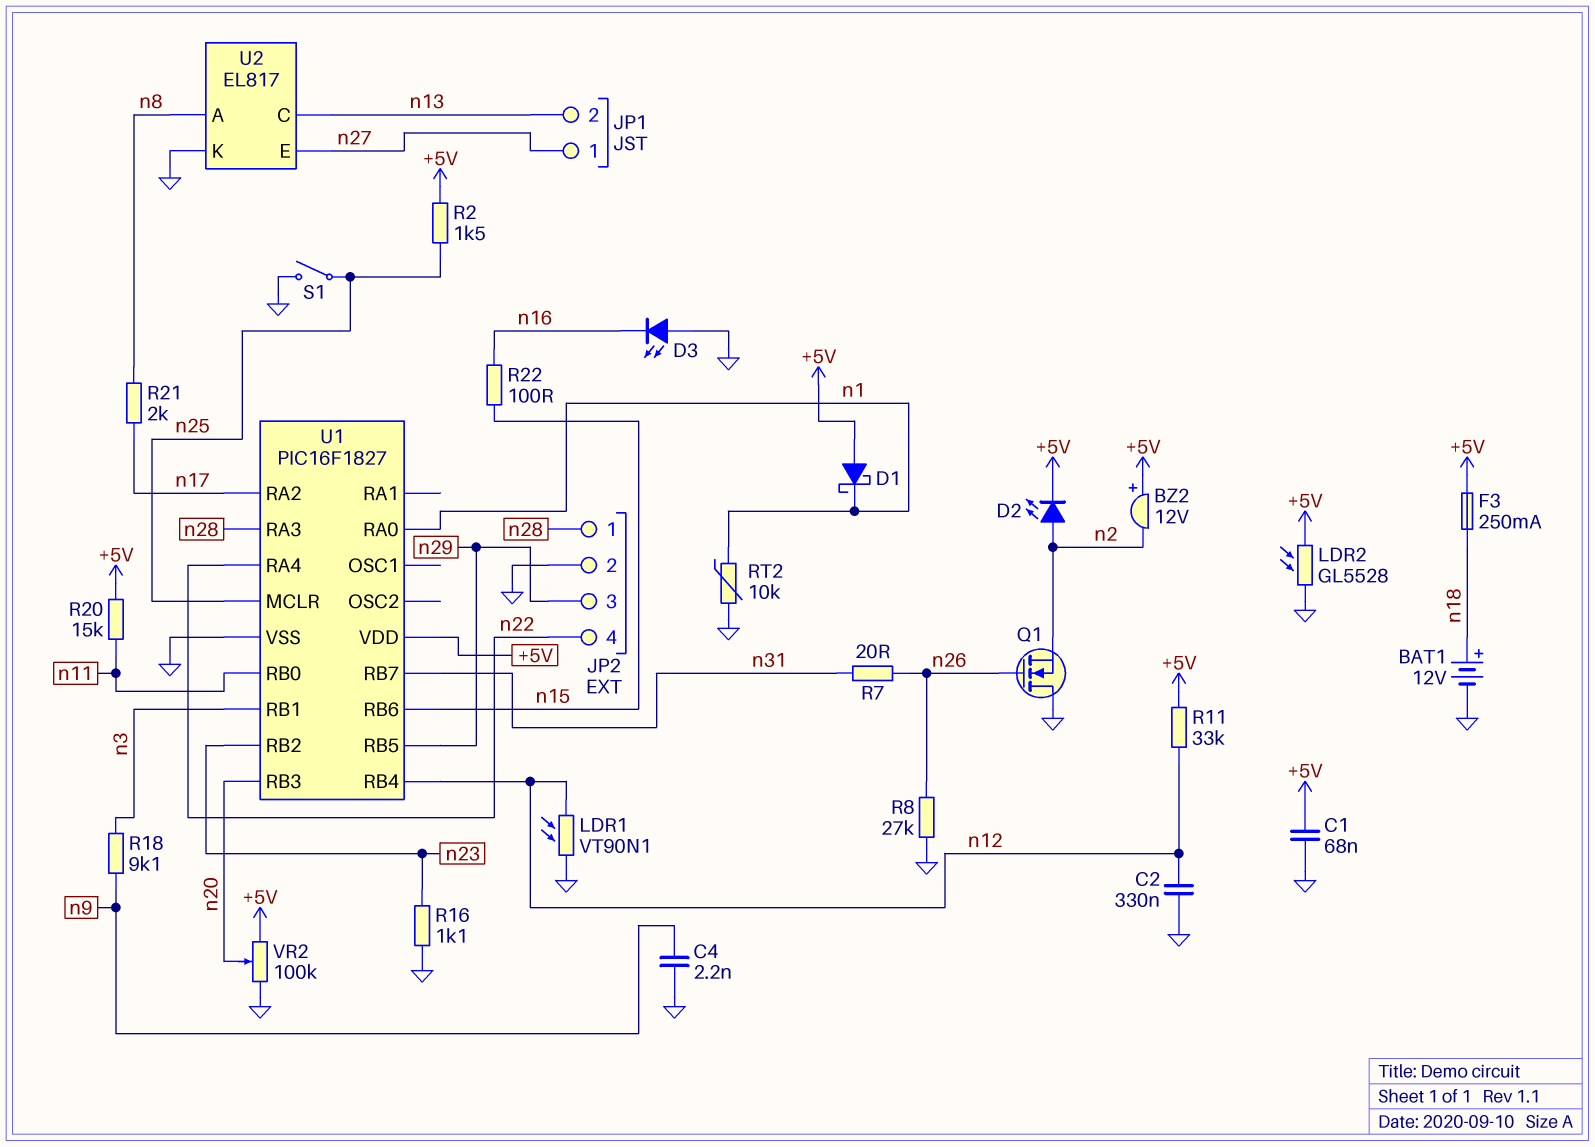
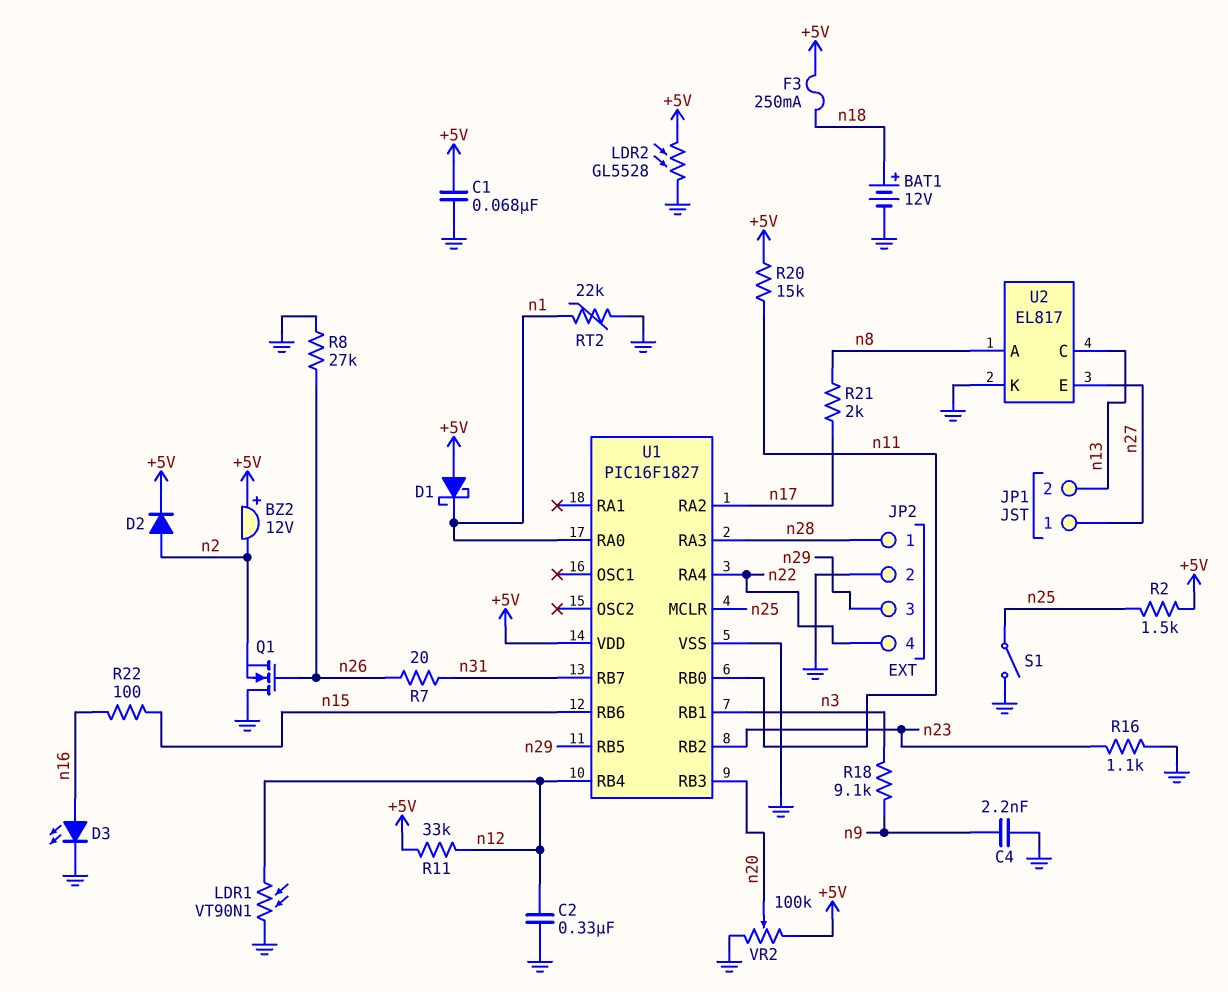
D2: LED (A n2, K +5V) -> diode (A n2, K +5V)
D3: LED (A GND, K n16) -> LED (A n16, K GND)
RT2: 10k (GND, n1) -> 22k (GND, n1)

